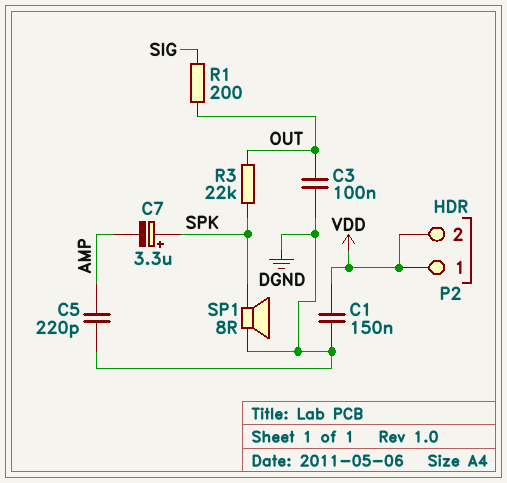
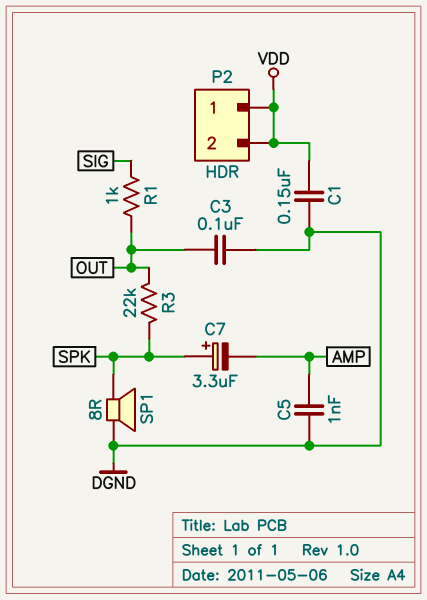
C5: 220pF (AMP, DGND) -> 1nF (AMP, DGND)
R1: 200 (OUT, SIG) -> 1k (OUT, SIG)

